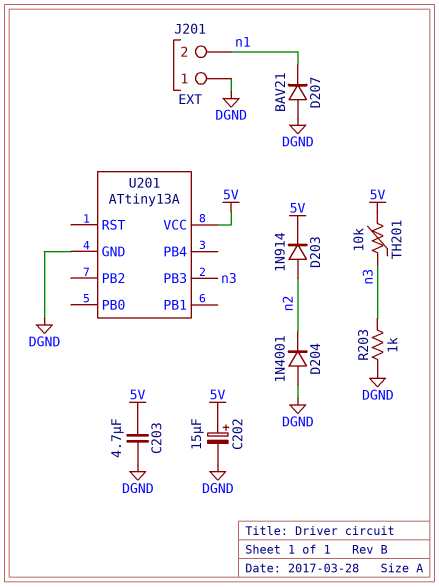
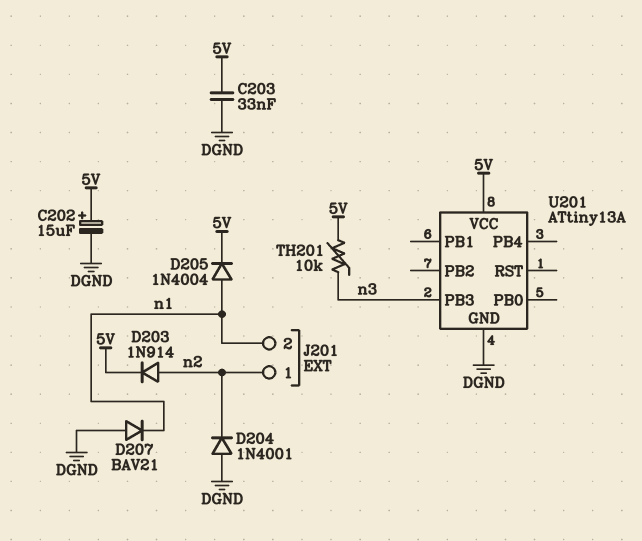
C203: 4.7uF (5V, DGND) -> 33nF (5V, DGND)
D205: none -> diode 1N4004 (A n1, K 5V)
J201 pin 1: DGND -> n2
R203: 1k (DGND, n3) -> none

